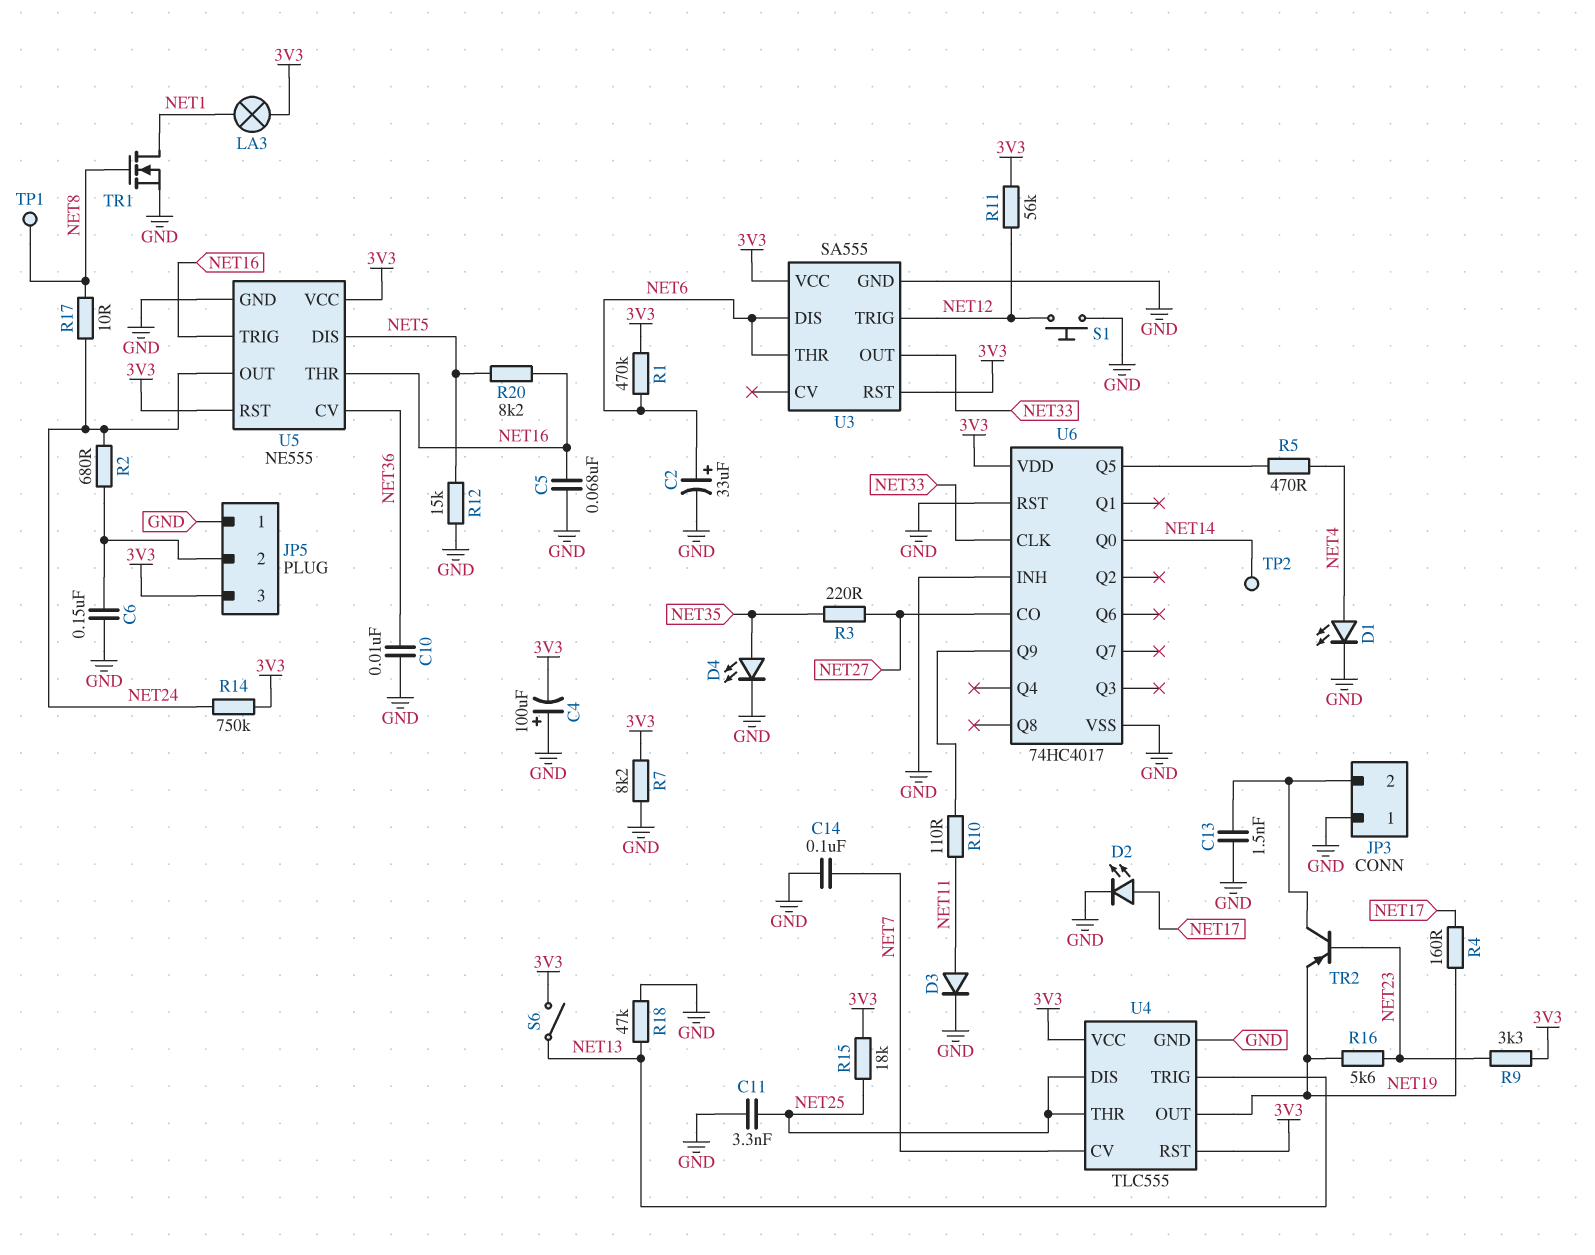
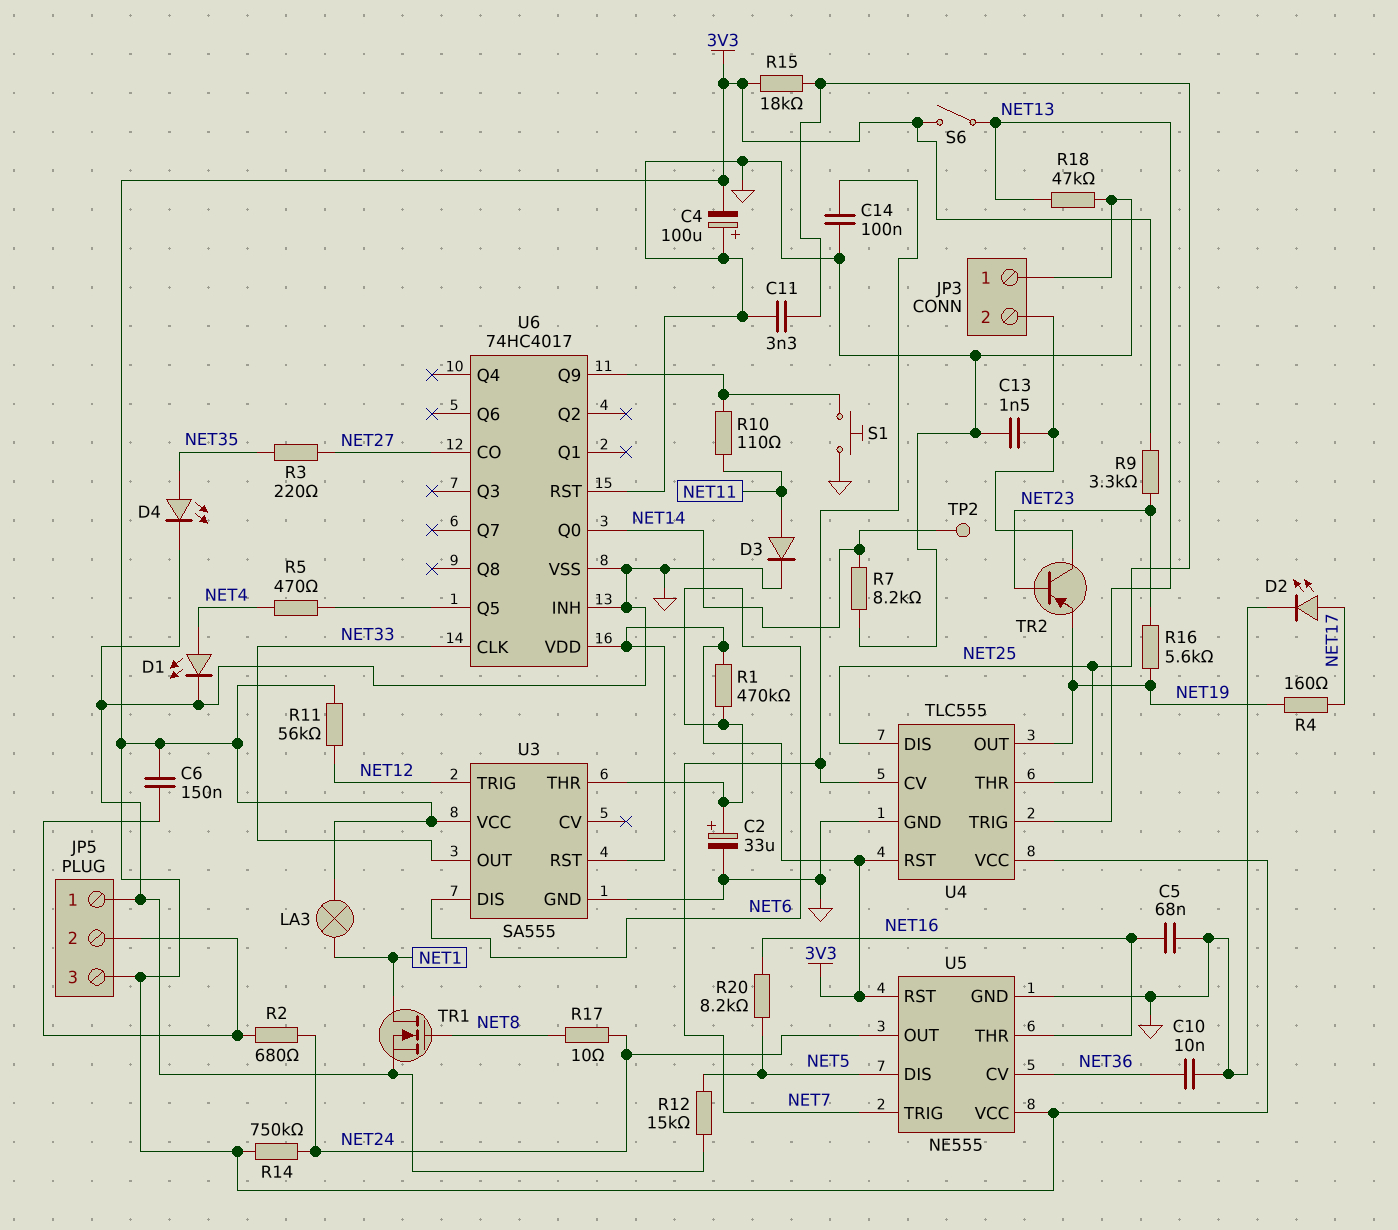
C6: 150nF (GND, JP5/2) -> 150nF (3V3, JP5/2)
R7: 8.2k (3V3, GND) -> 8.2k (GND, NET14)
S1: button (GND, NET12) -> button (GND, U6/Q9)
TP1: test point (NET8) -> none
U5 pin TRIG: NET16 -> NET7

